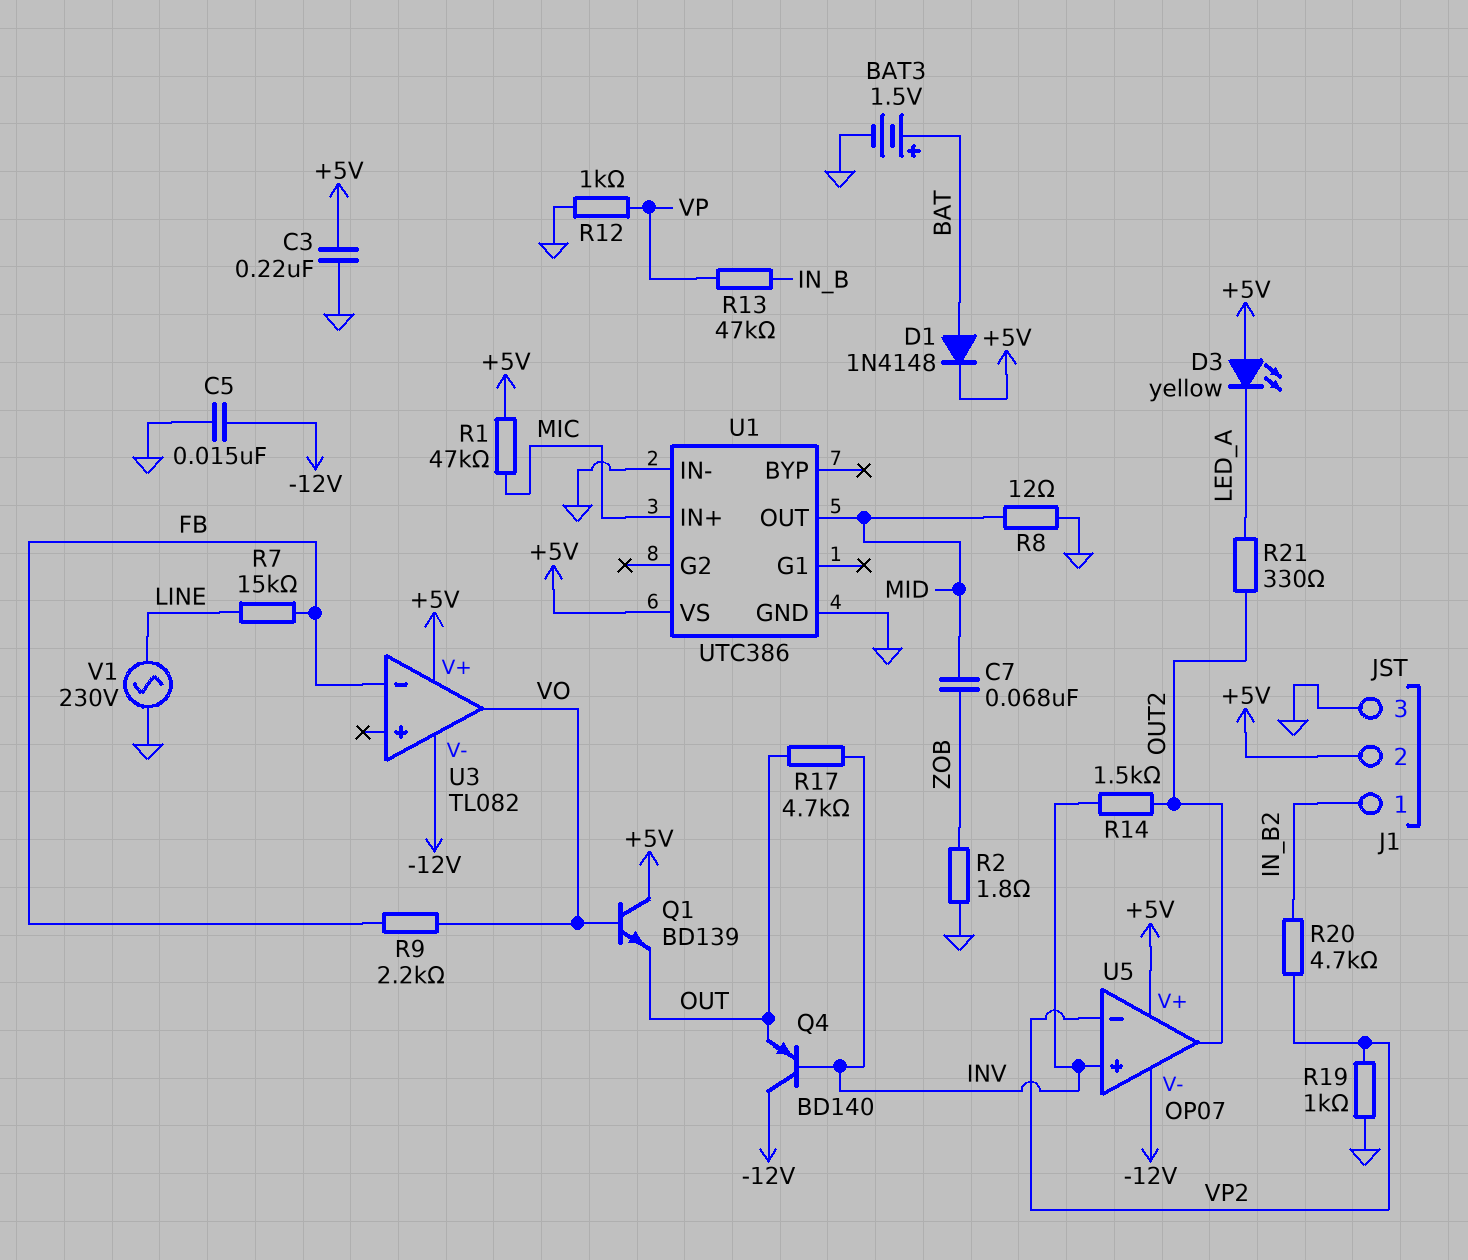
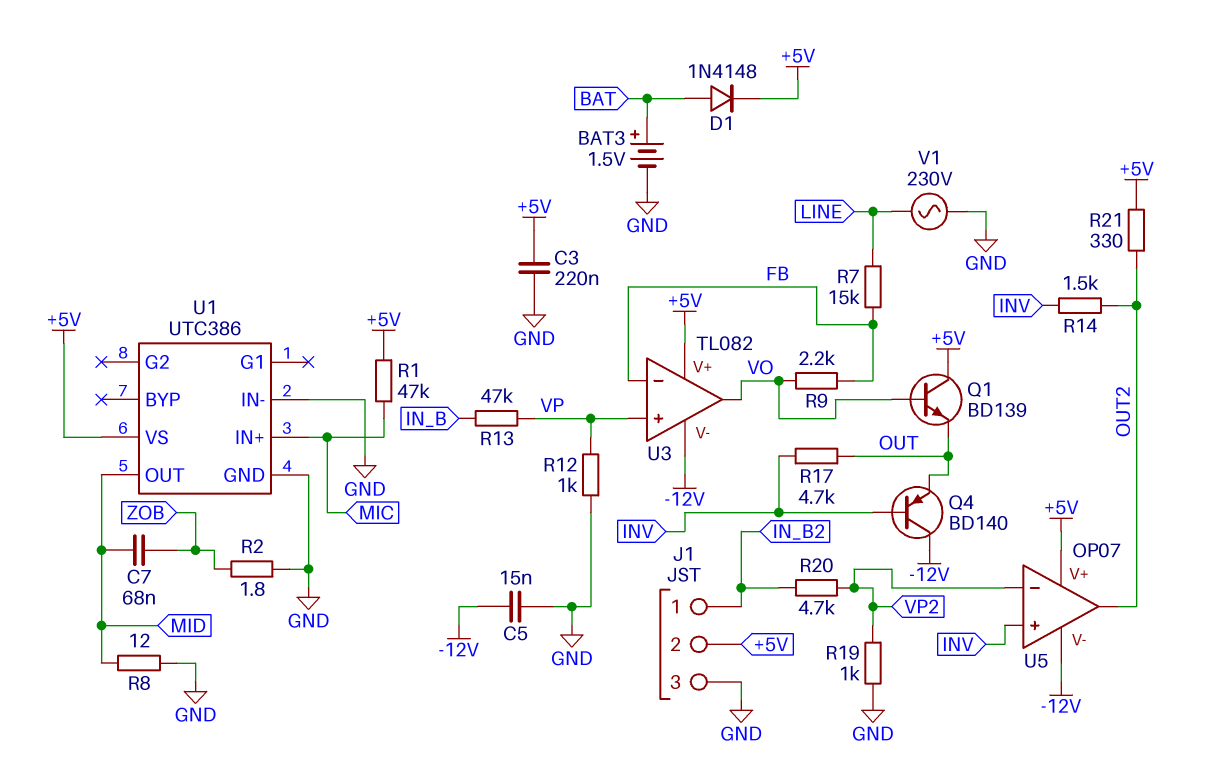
D3: LED yellow (A +5V, K LED_A) -> none
R21: 330 (LED_A, OUT2) -> 330 (+5V, OUT2)
U3 pin in+: none -> VP

